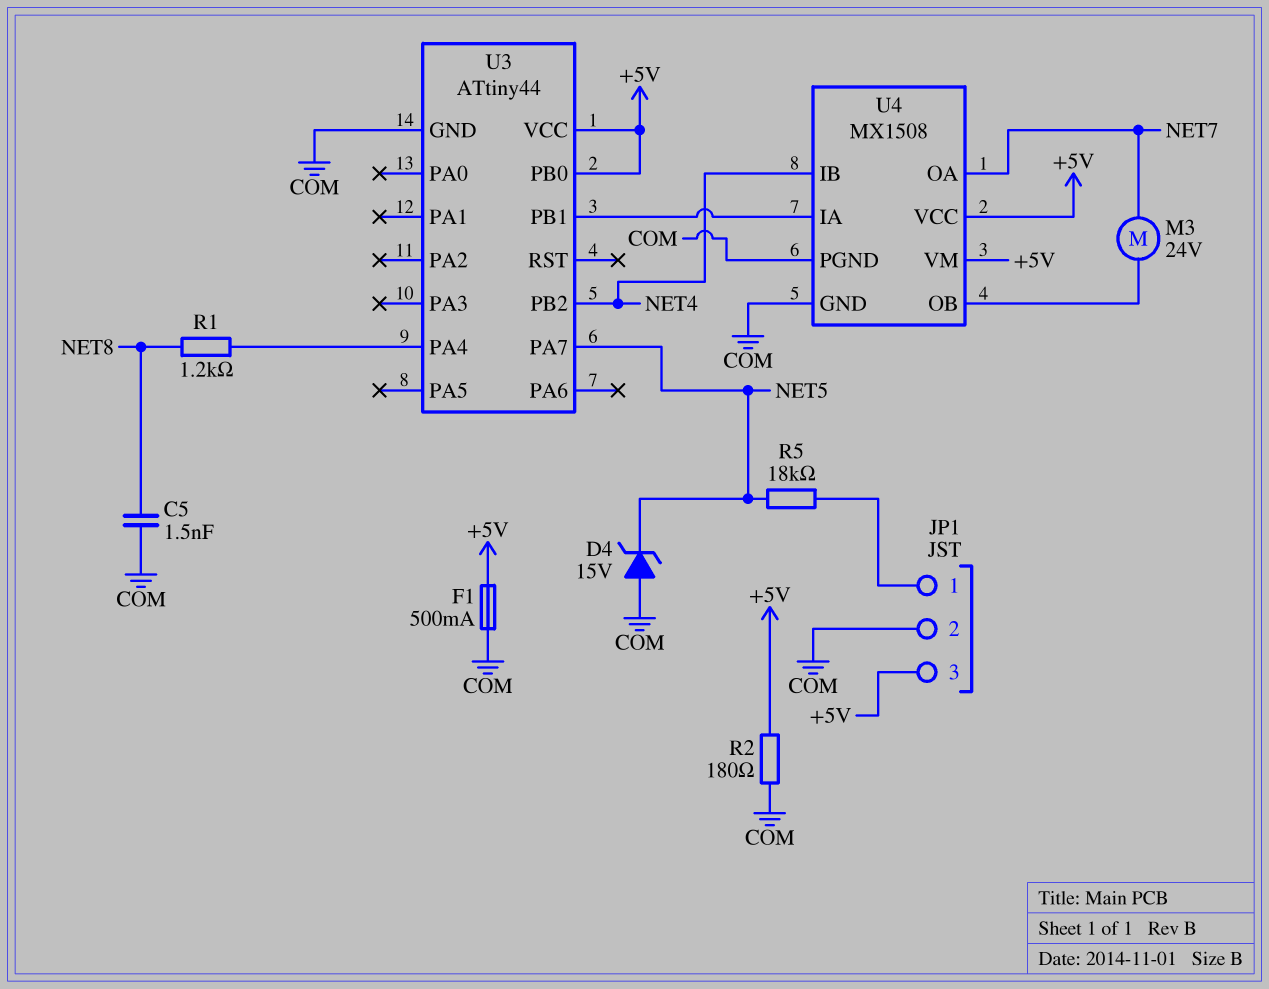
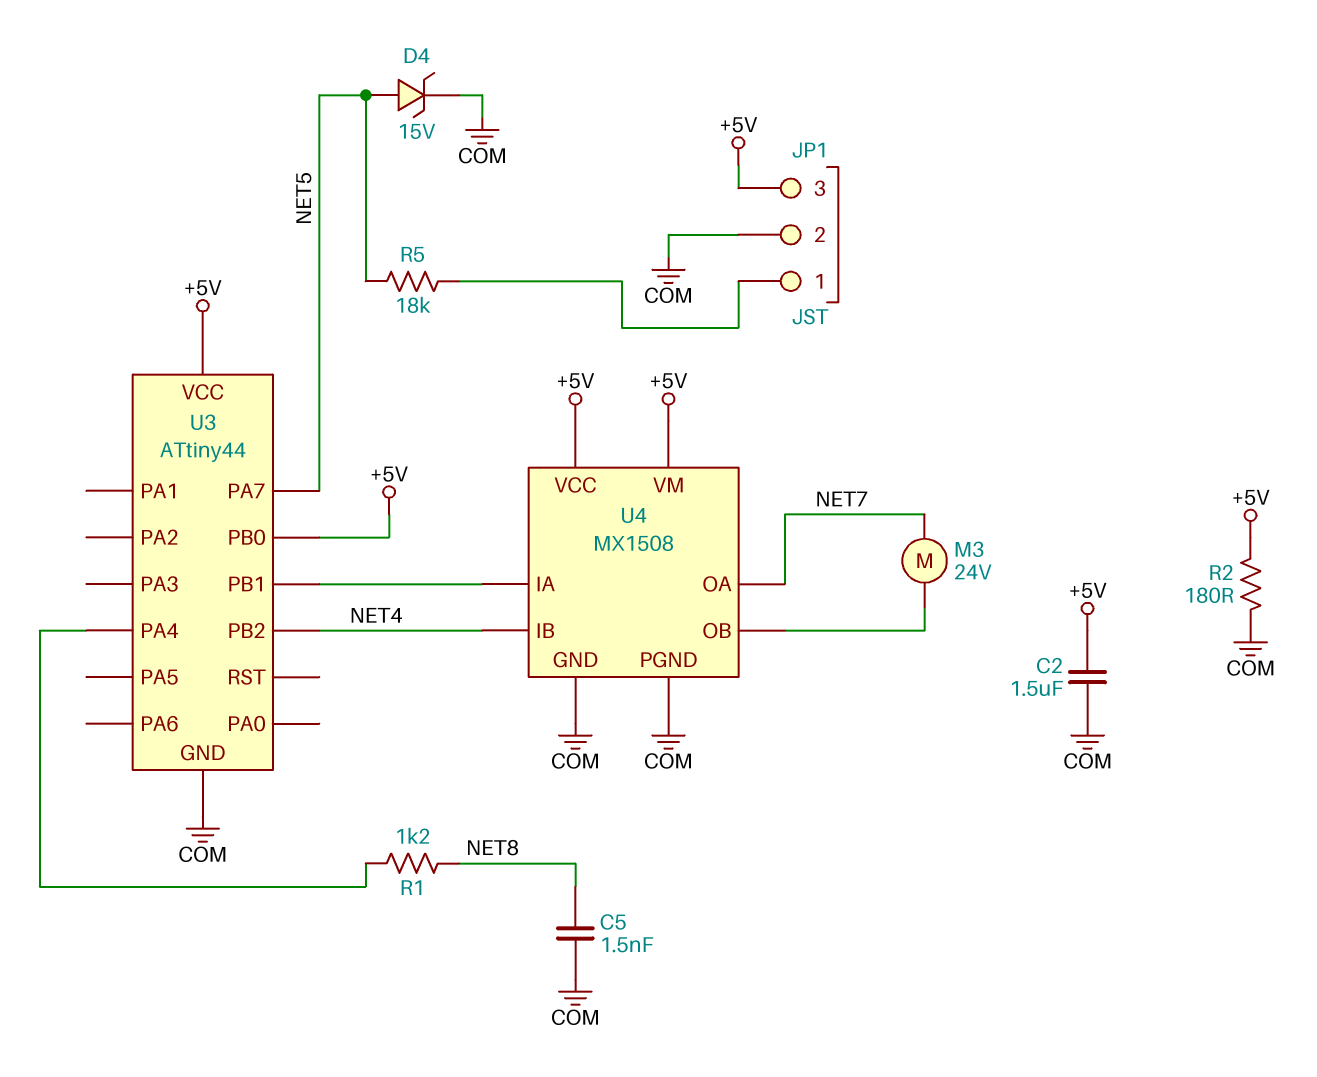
C2: none -> 1.5uF (+5V, COM)
D4: zener 15V (A COM, K NET5) -> zener 15V (A NET5, K COM)
F1: 500mA (+5V, COM) -> none

